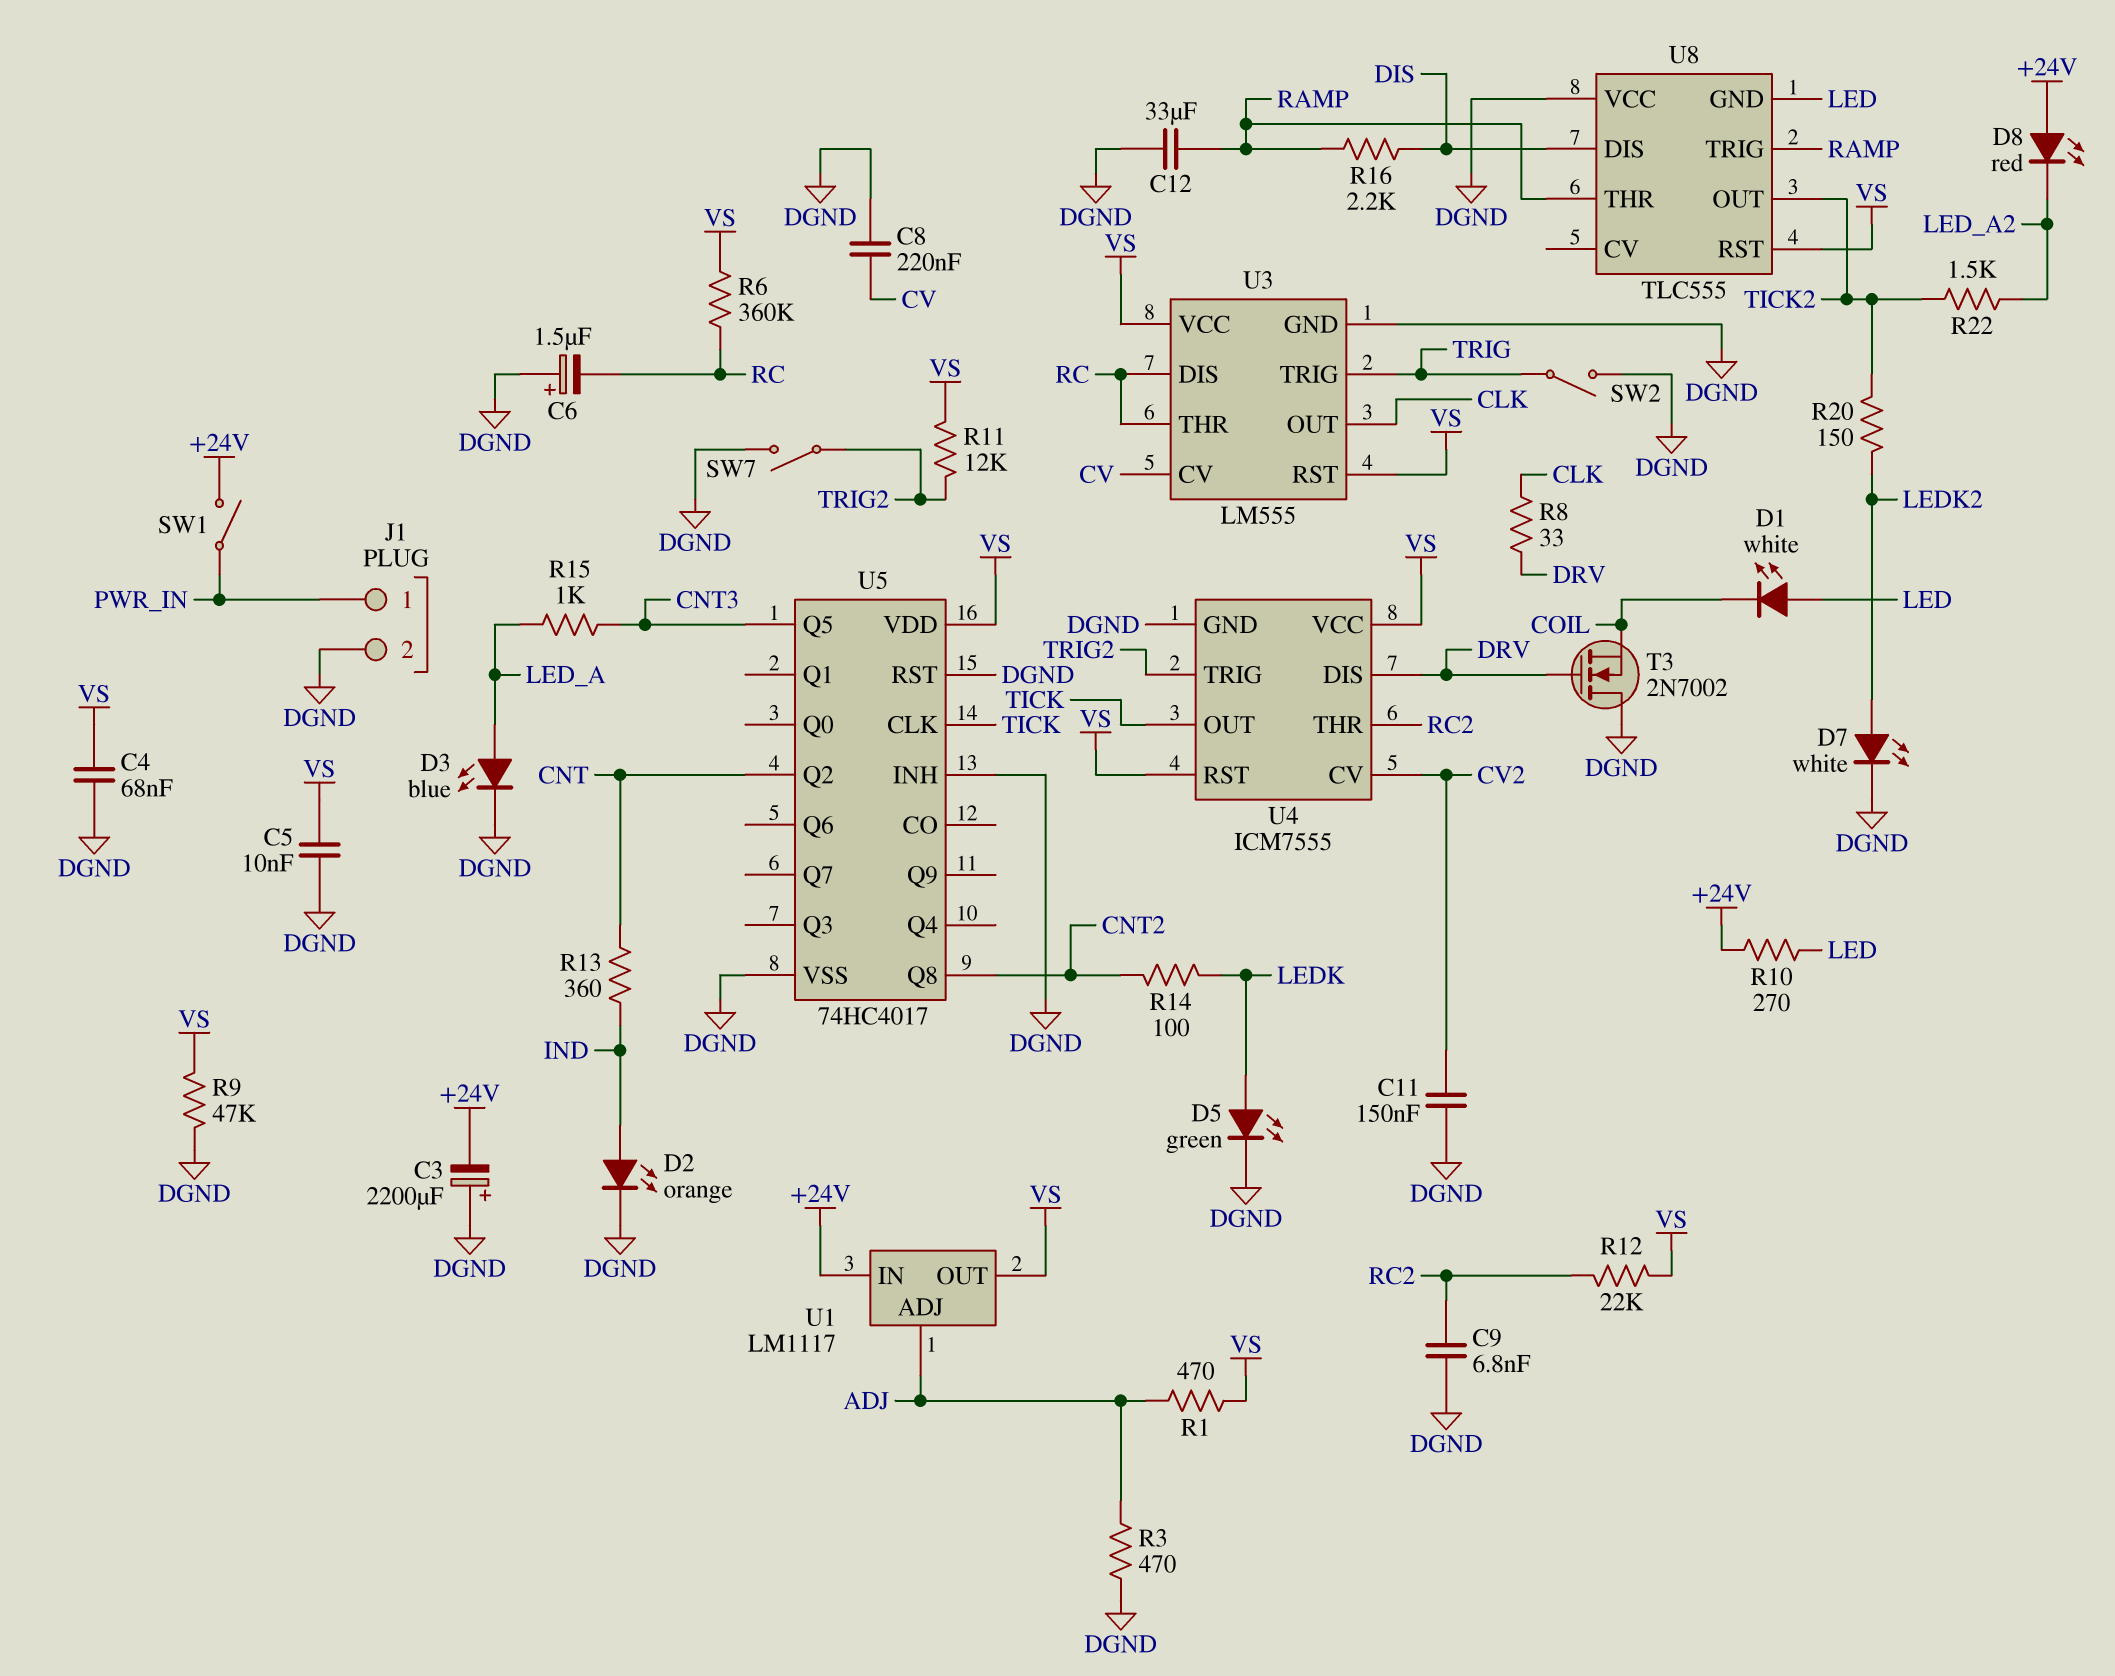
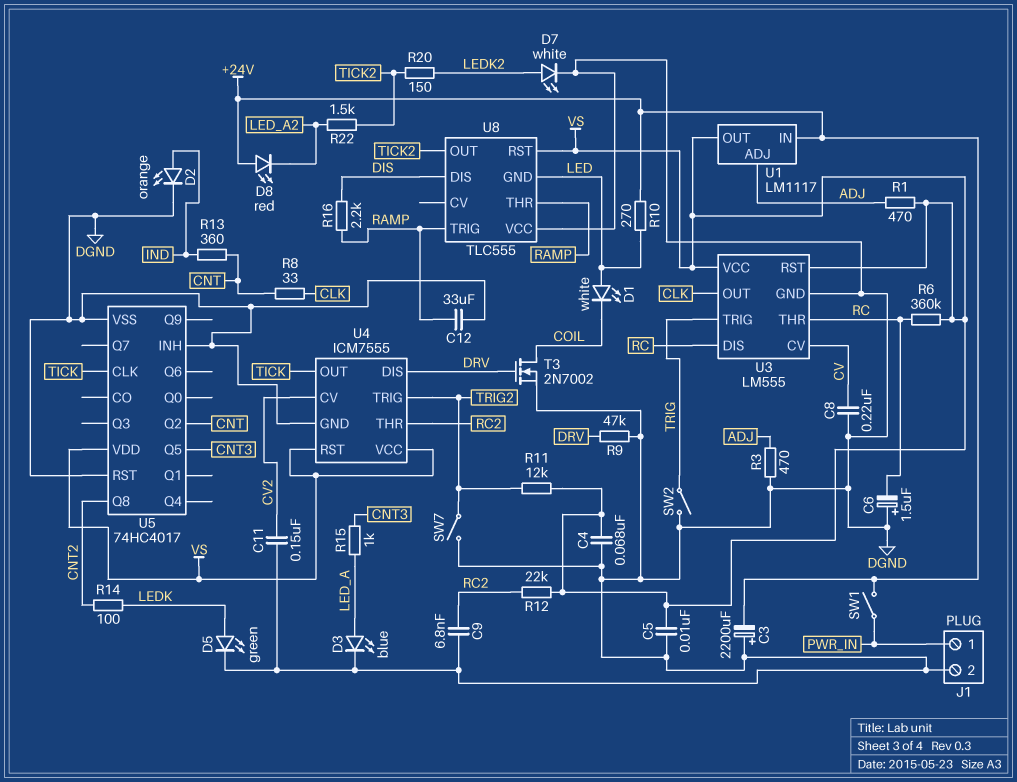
R8: 33 (CLK, DRV) -> 33 (CLK, CNT)
R9: 47k (DGND, VS) -> 47k (DGND, DRV)
T3: NMOS 2N7002 (G DRV, D DGND, S COIL) -> NMOS 2N7002 (G DRV, D COIL, S DGND)

